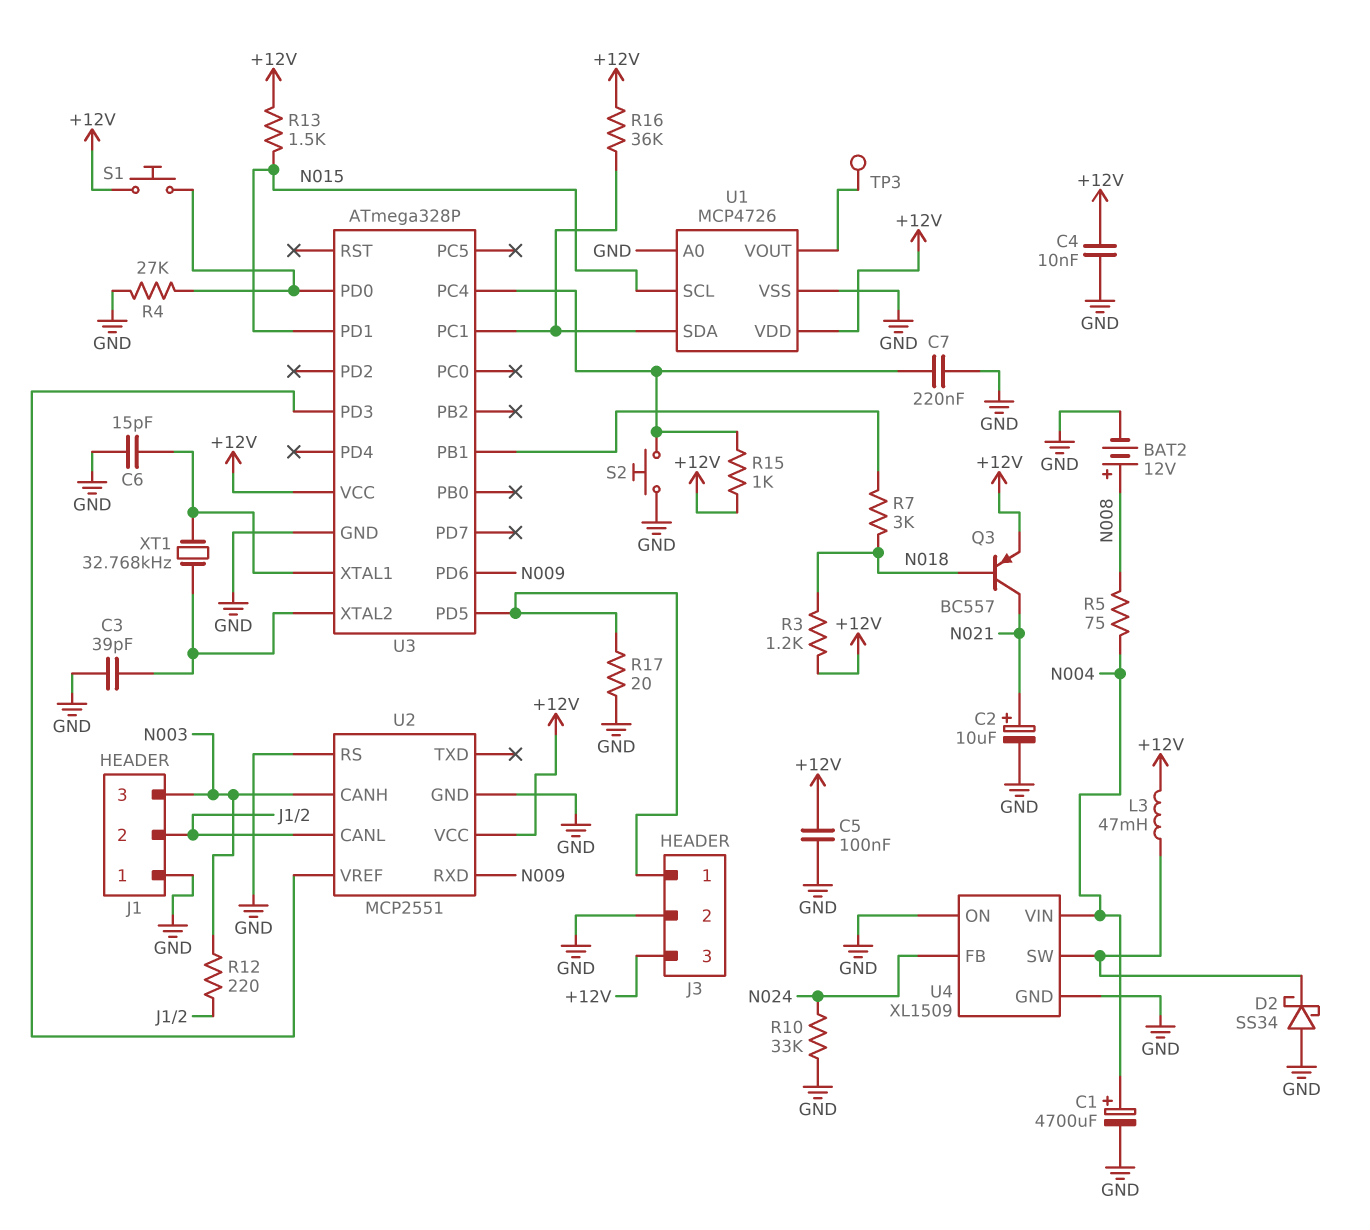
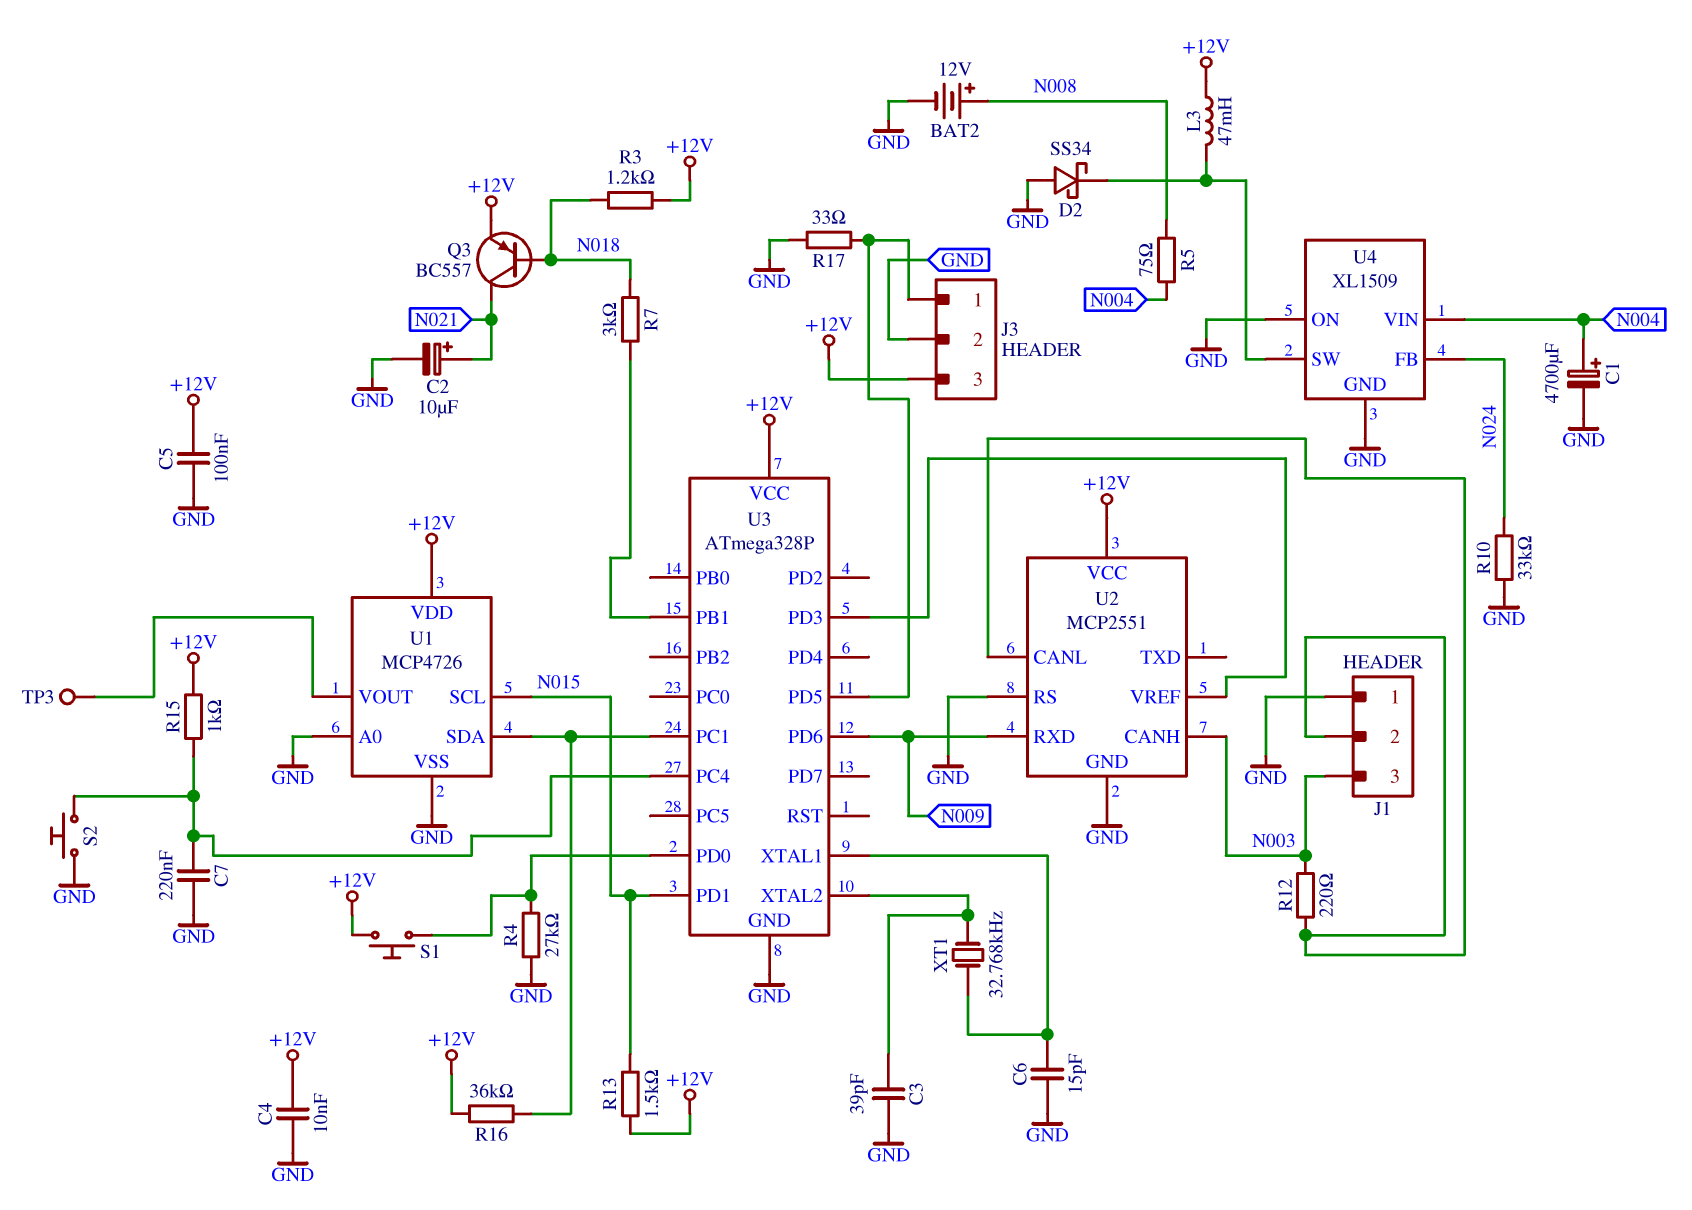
R17: 20 (GND, J3/1) -> 33 (GND, J3/1)

